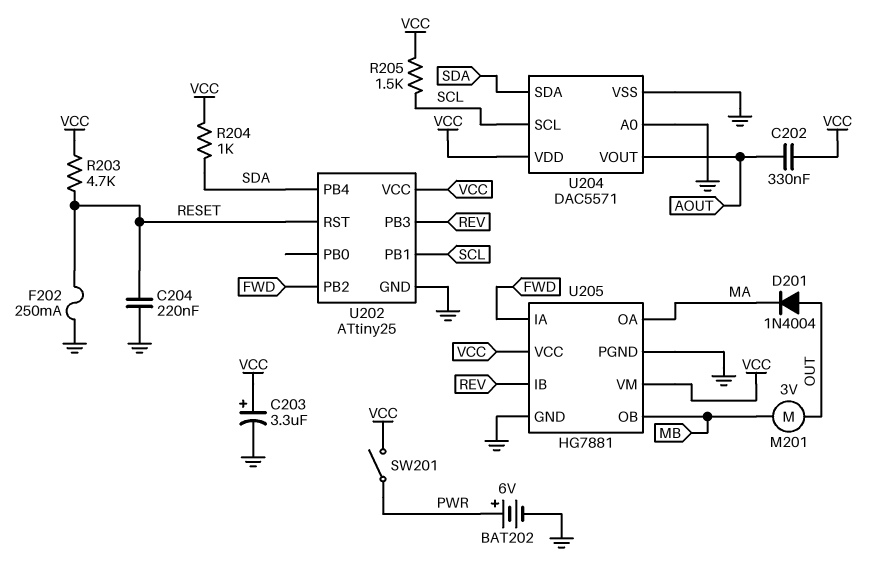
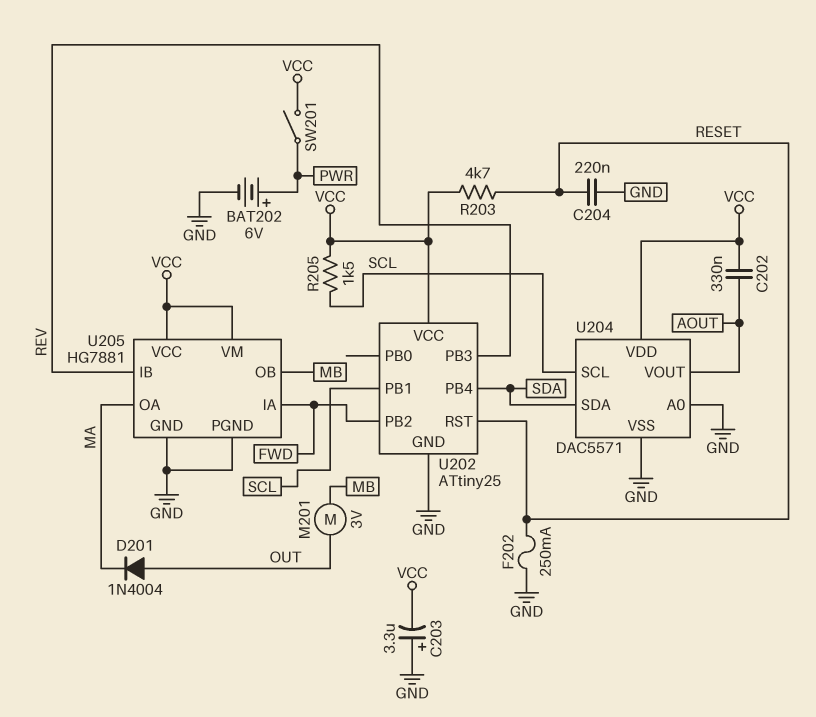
C203: 3.3uF (plus VCC, minus GND) -> 3.3uF (plus GND, minus VCC)
R204: 1k (SDA, VCC) -> none

